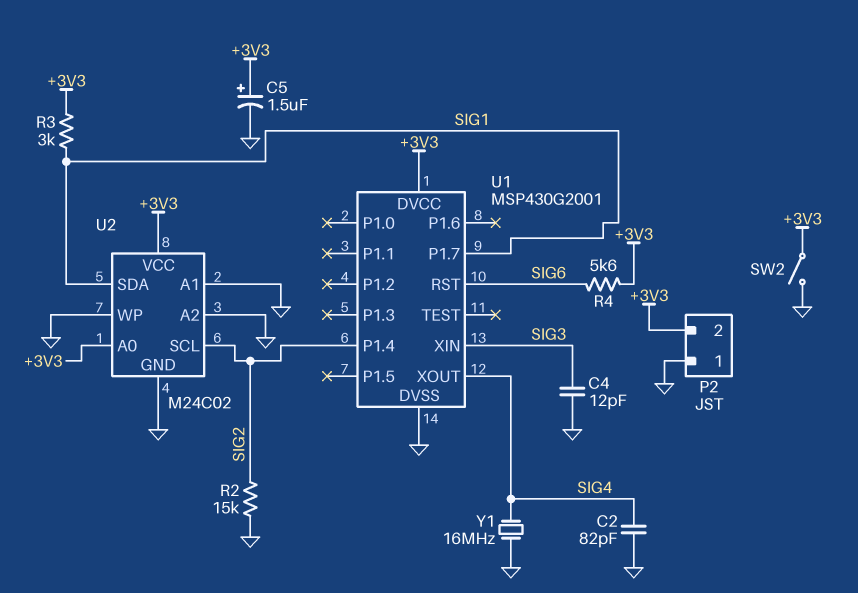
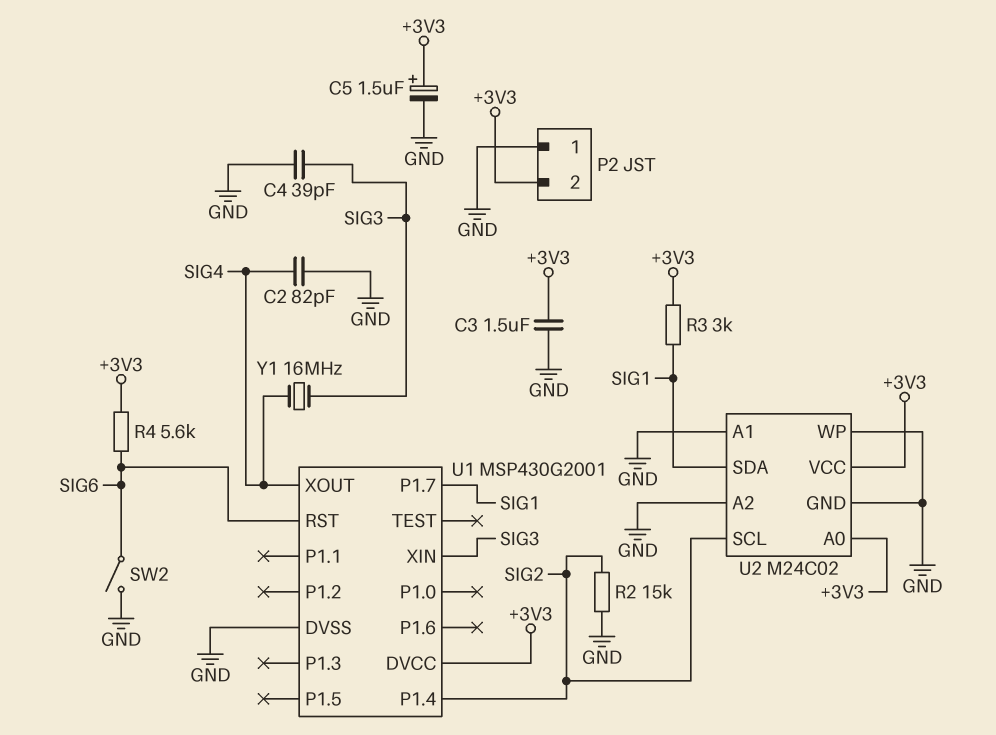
C3: none -> 1.5uF (+3V3, GND)
C4: 12pF (GND, SIG3) -> 39pF (GND, SIG3)
SW2: switch (+3V3, GND) -> switch (GND, SIG6)
Y1: 16MHz (GND, SIG4) -> 16MHz (SIG3, SIG4)

